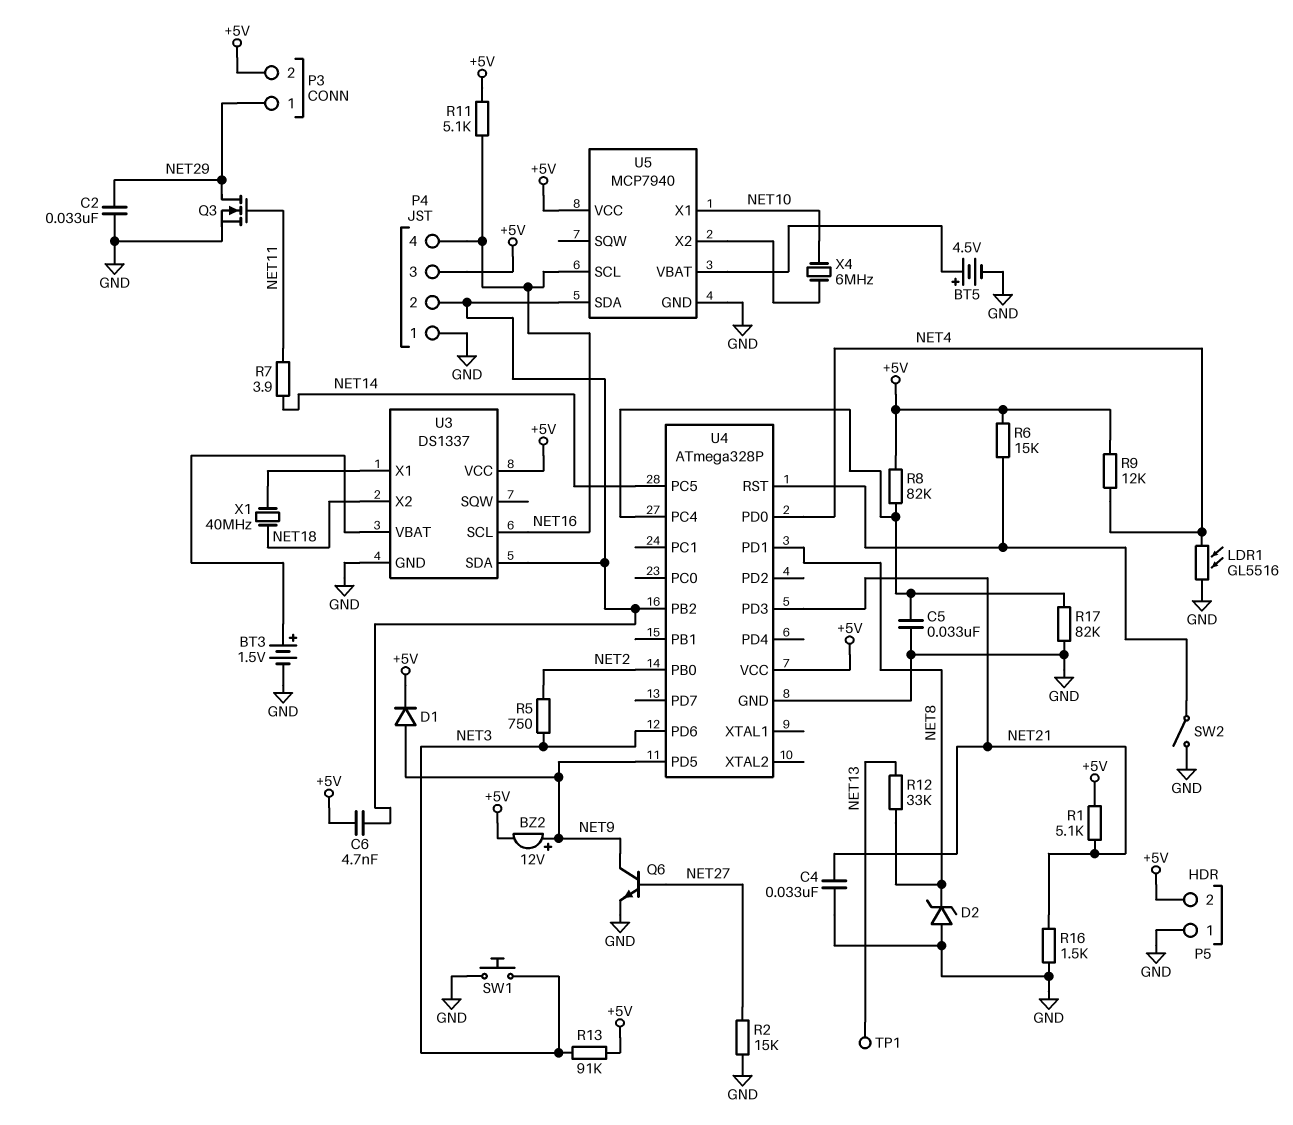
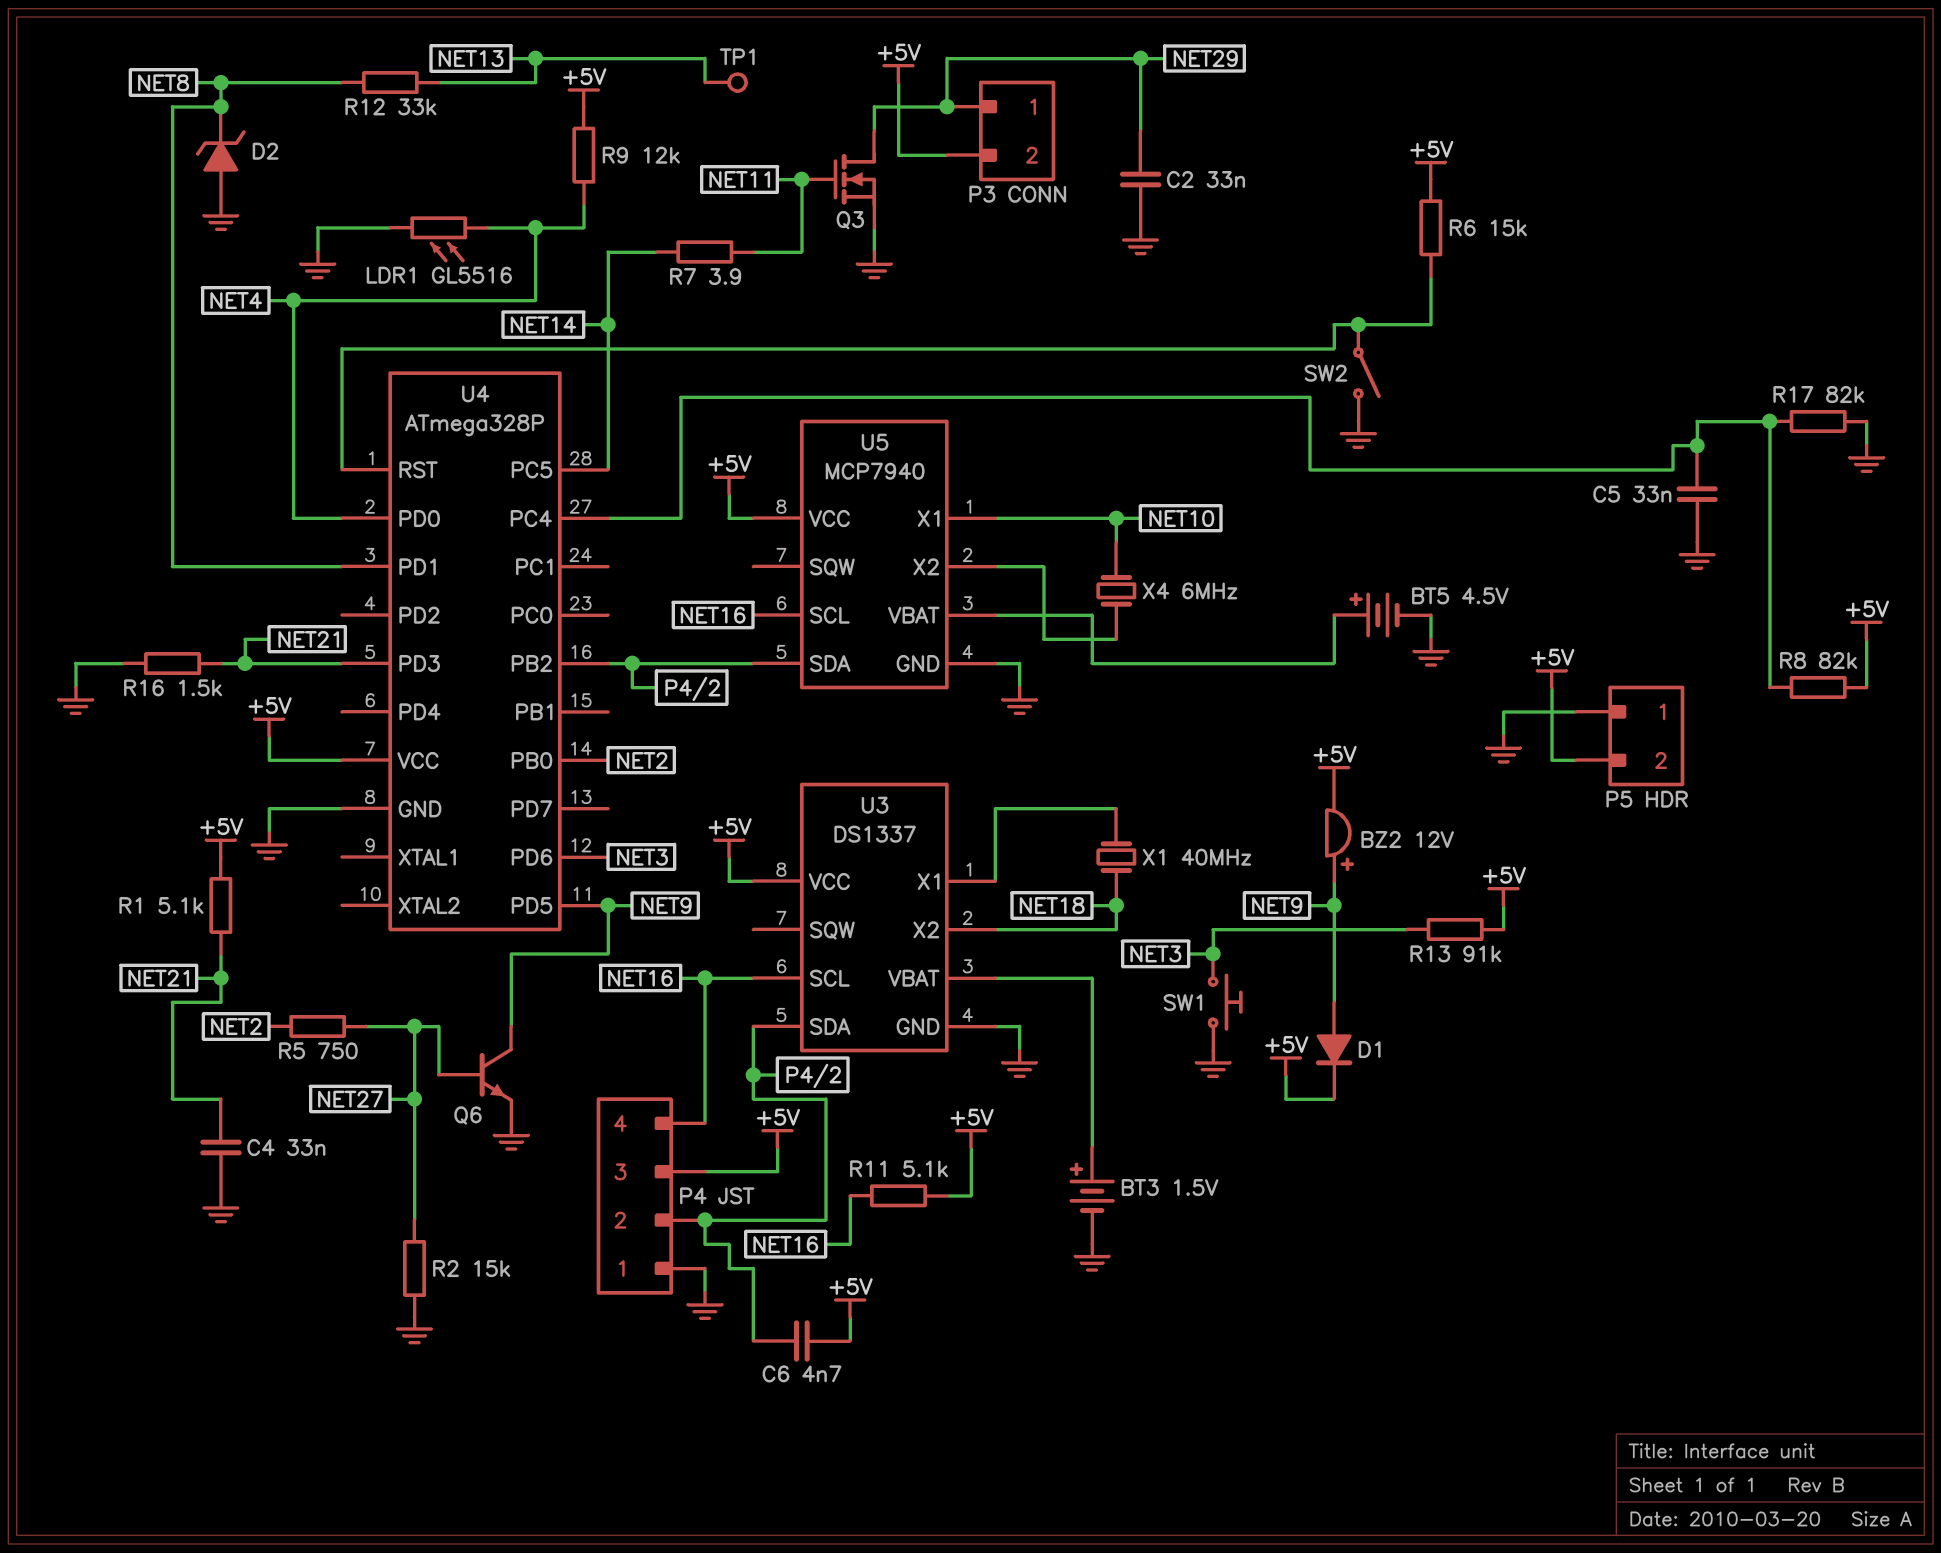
R5: 750 (NET2, NET3) -> 750 (NET2, NET27)

